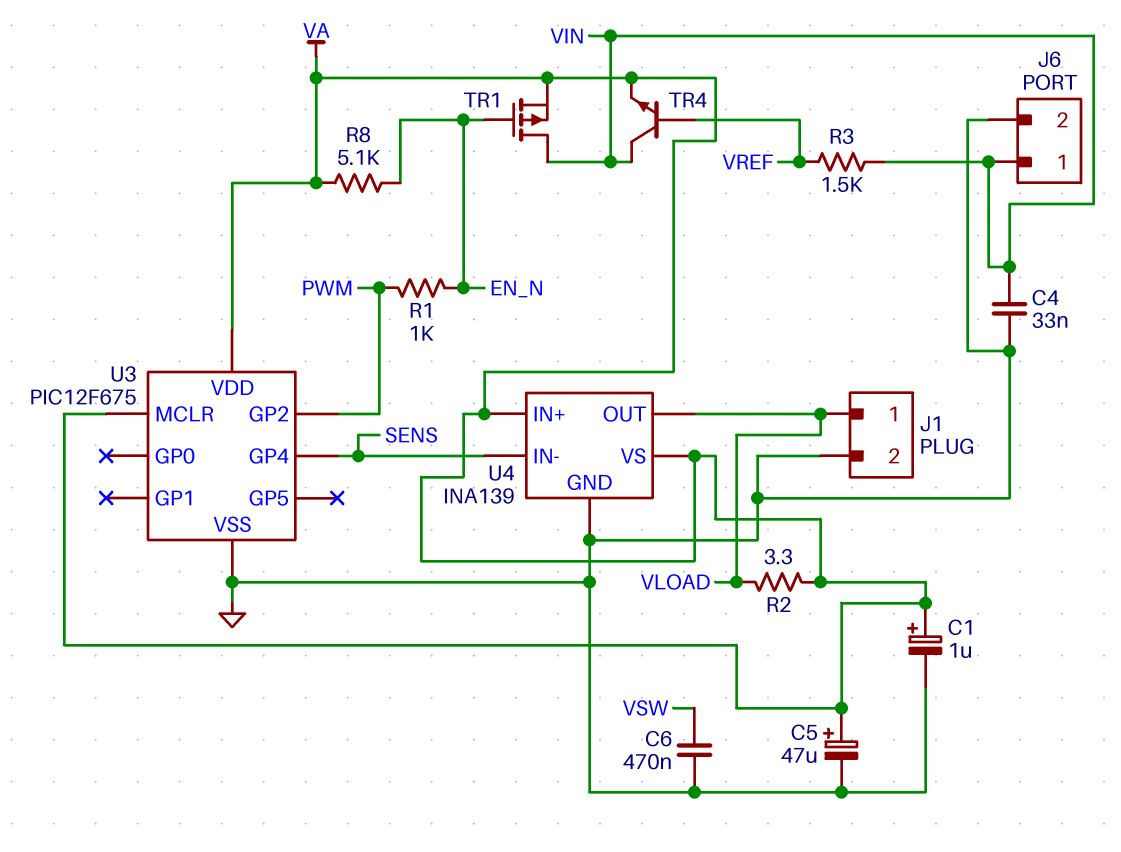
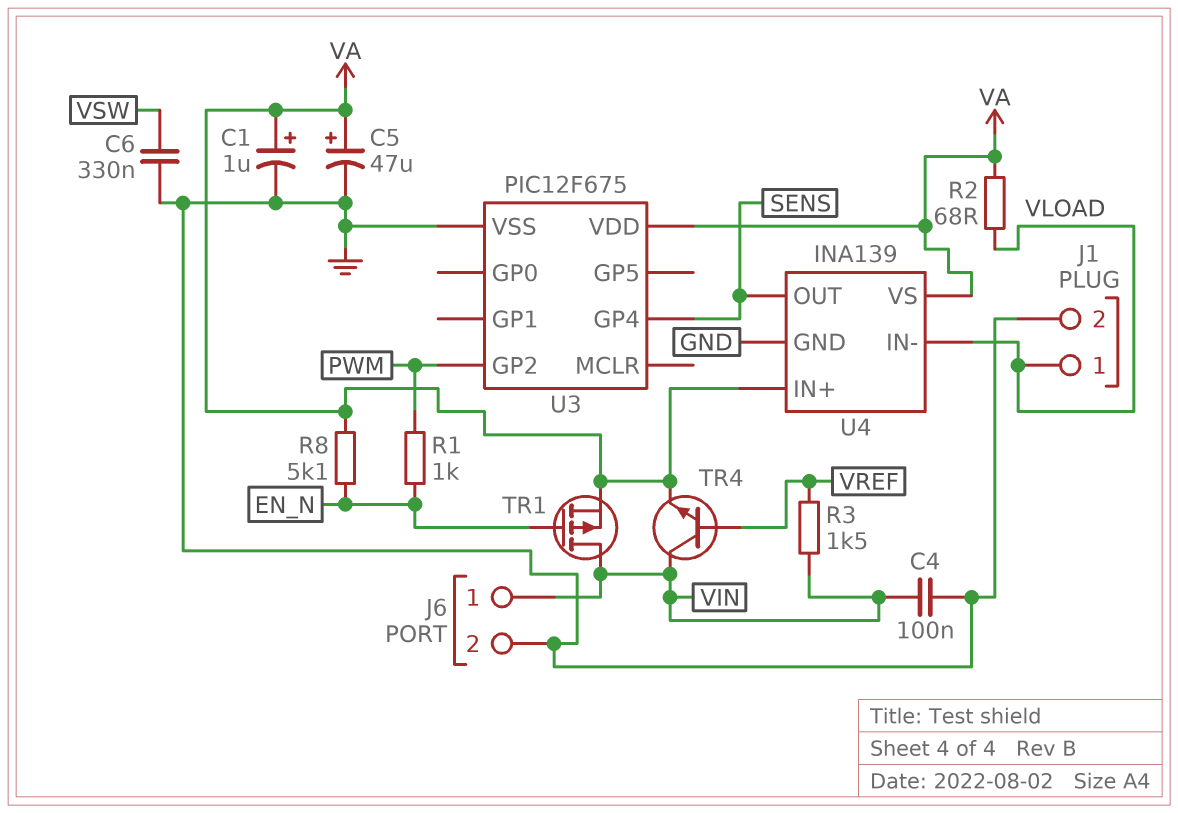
C4: 33nF (GND, VIN) -> 100nF (GND, VIN)
C6: 470nF (GND, VSW) -> 330nF (GND, VSW)
R2: 3.3 (VA, VLOAD) -> 68 (VA, VLOAD)
U3 pin MCLR: VA -> none
U4 pin IN-: SENS -> VLOAD
U4 pin OUT: VLOAD -> SENS

